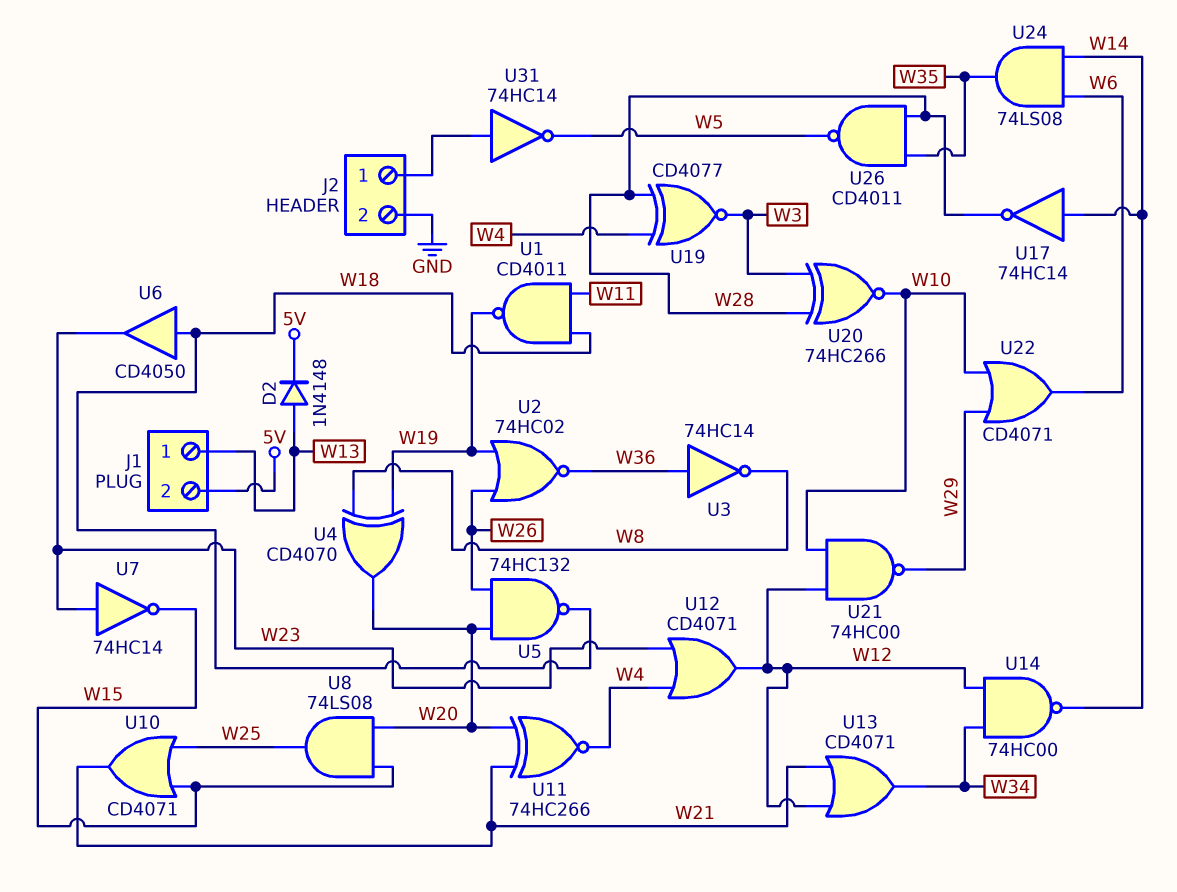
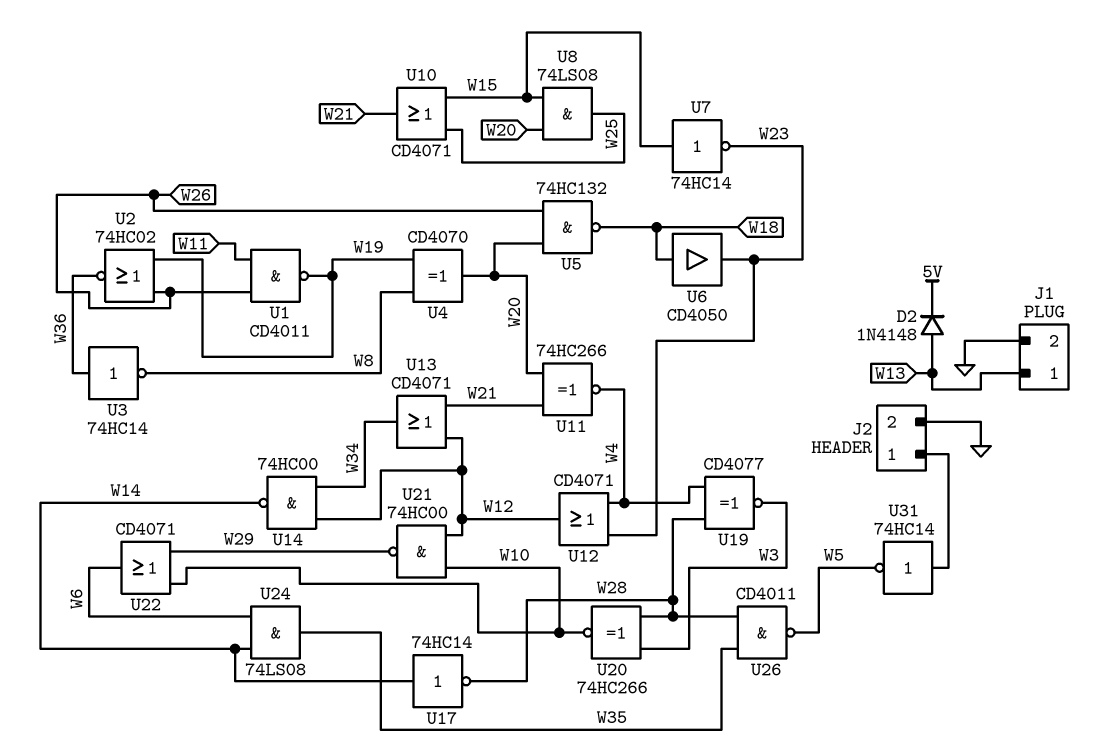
J1 pin 2: 5V -> GND
U1: NAND CD4011 (in W11, in W18, out W19) -> NAND CD4011 (in W11, in W26, out W19)
U7: NOT 74HC14 (in W23, out W15) -> NOT 74HC14 (in W15, out W23)

